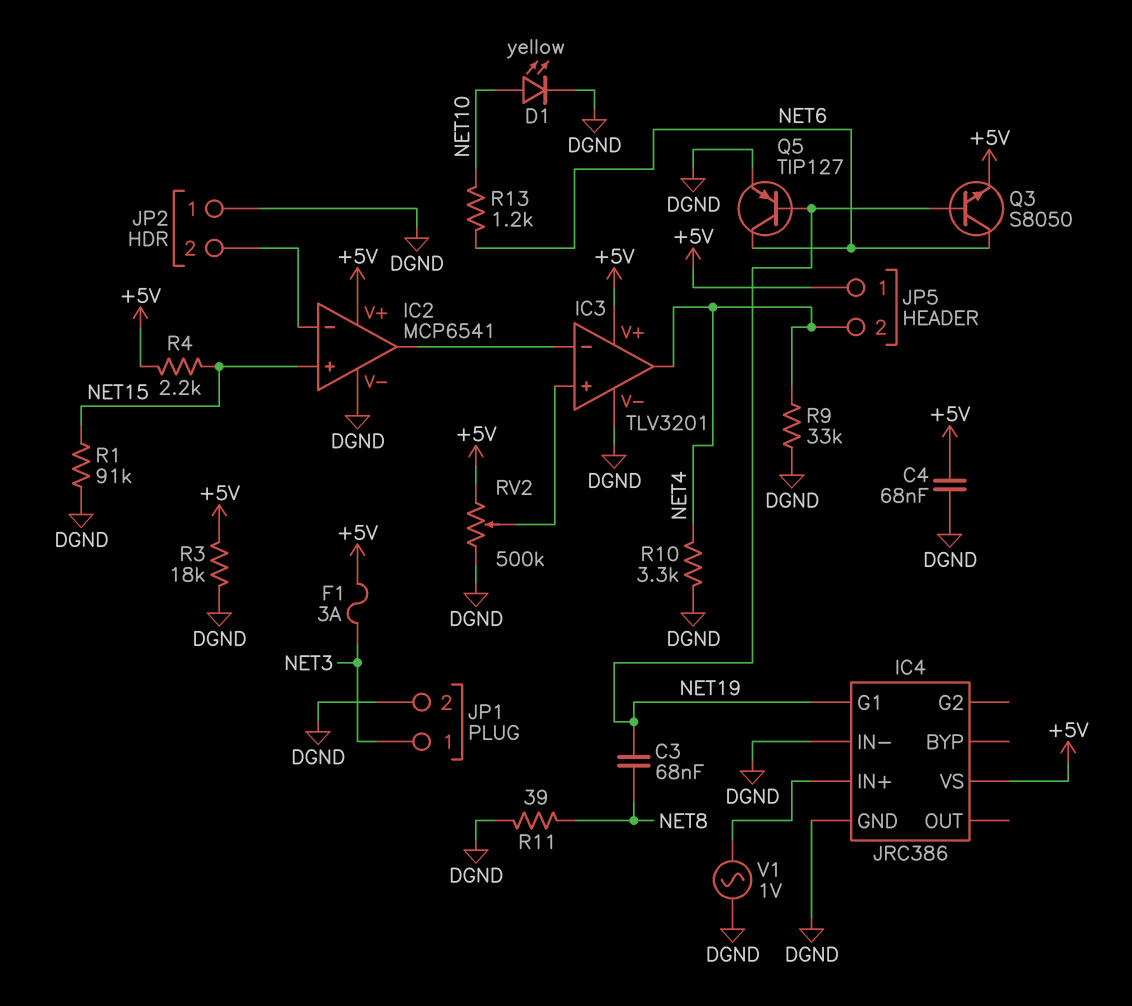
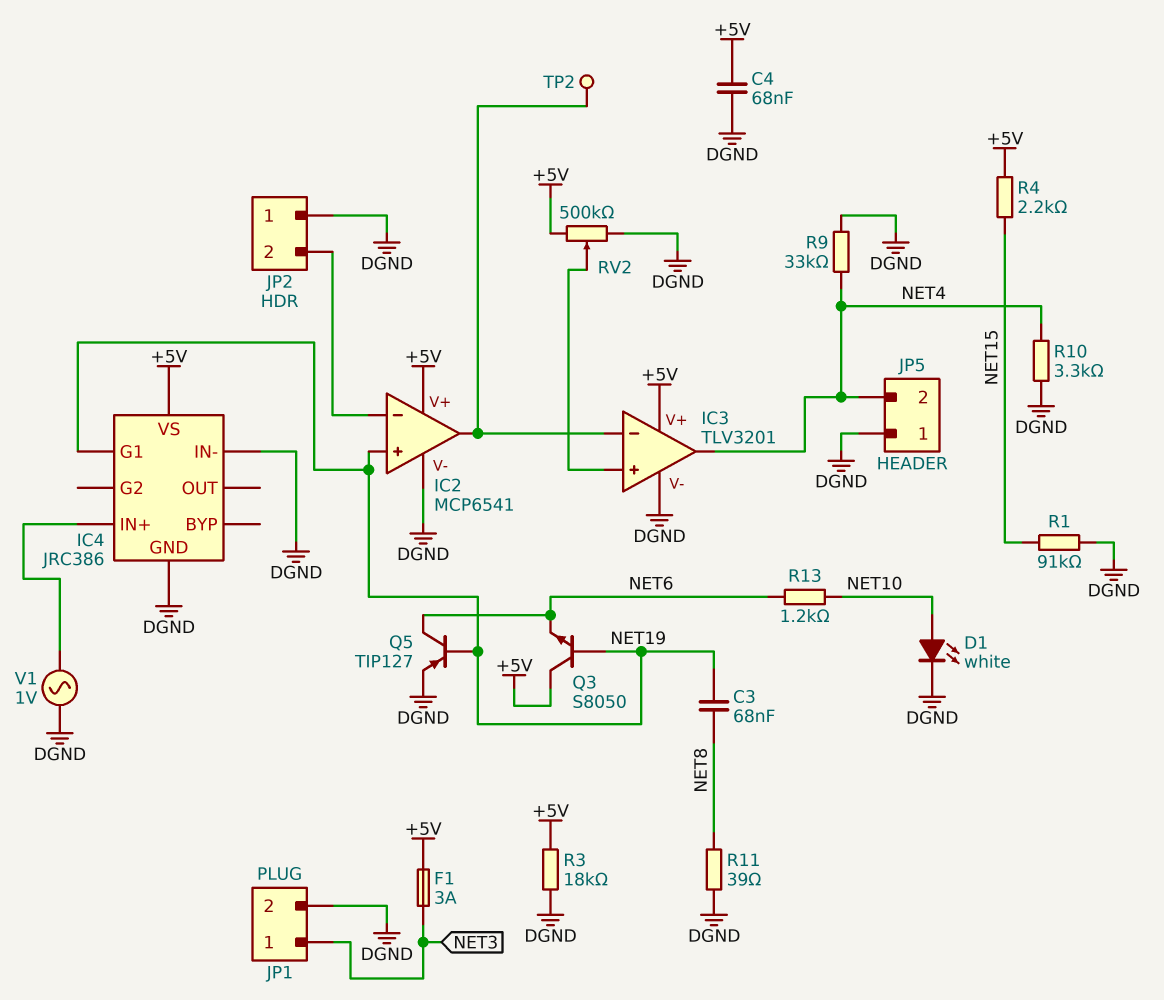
D1: LED yellow (A NET10, K DGND) -> LED white (A NET10, K DGND)
IC2 pin in+: NET15 -> NET19
JP5 pin 1: +5V -> DGND
Q3: NPN S8050 (B NET19, C NET6, E +5V) -> NPN S8050 (B NET19, C +5V, E NET6)
TP2: none -> test point (IC2/out)

